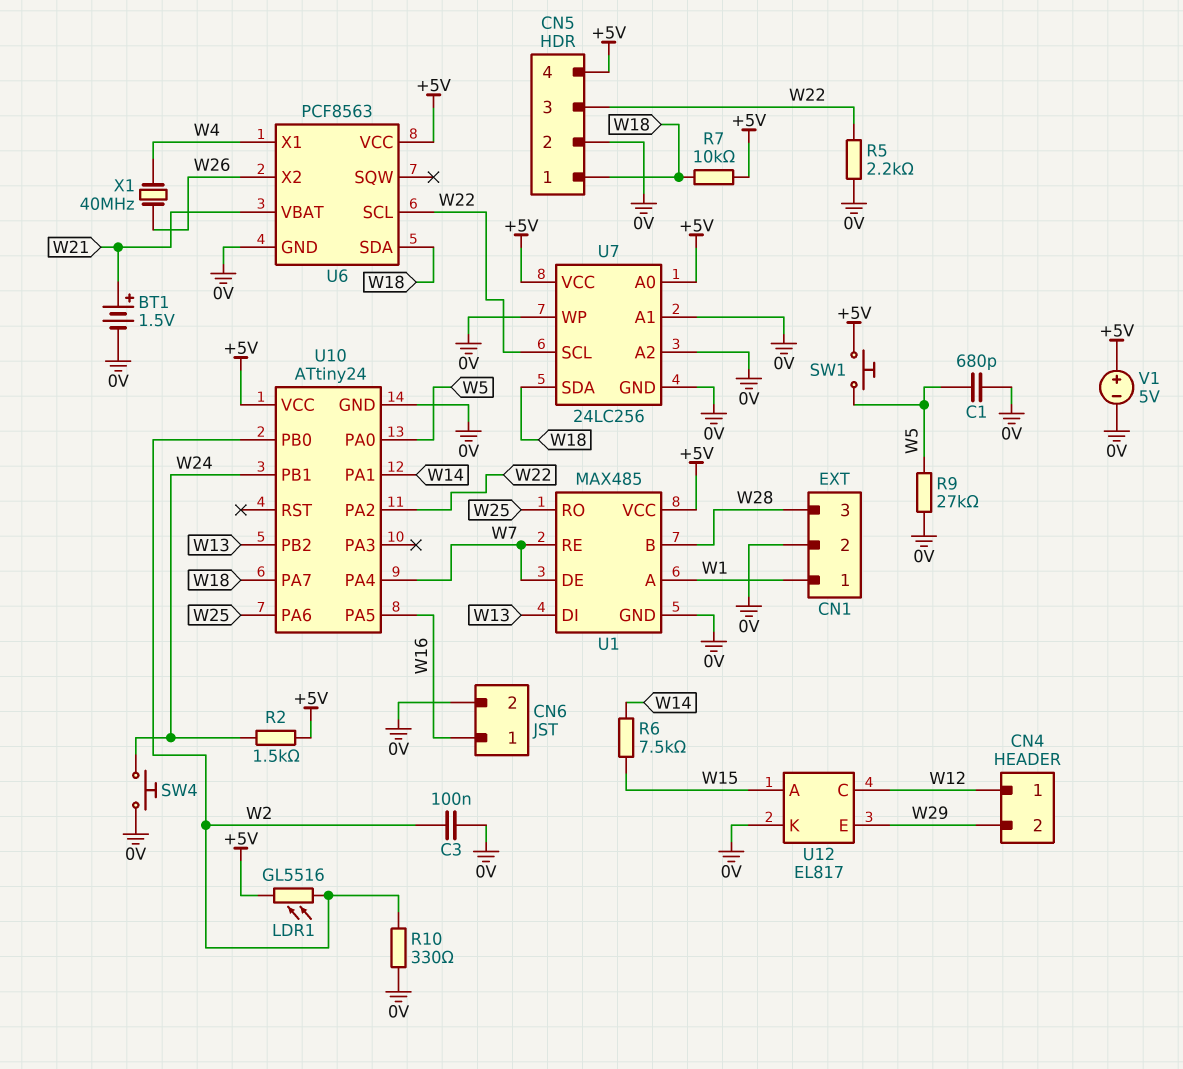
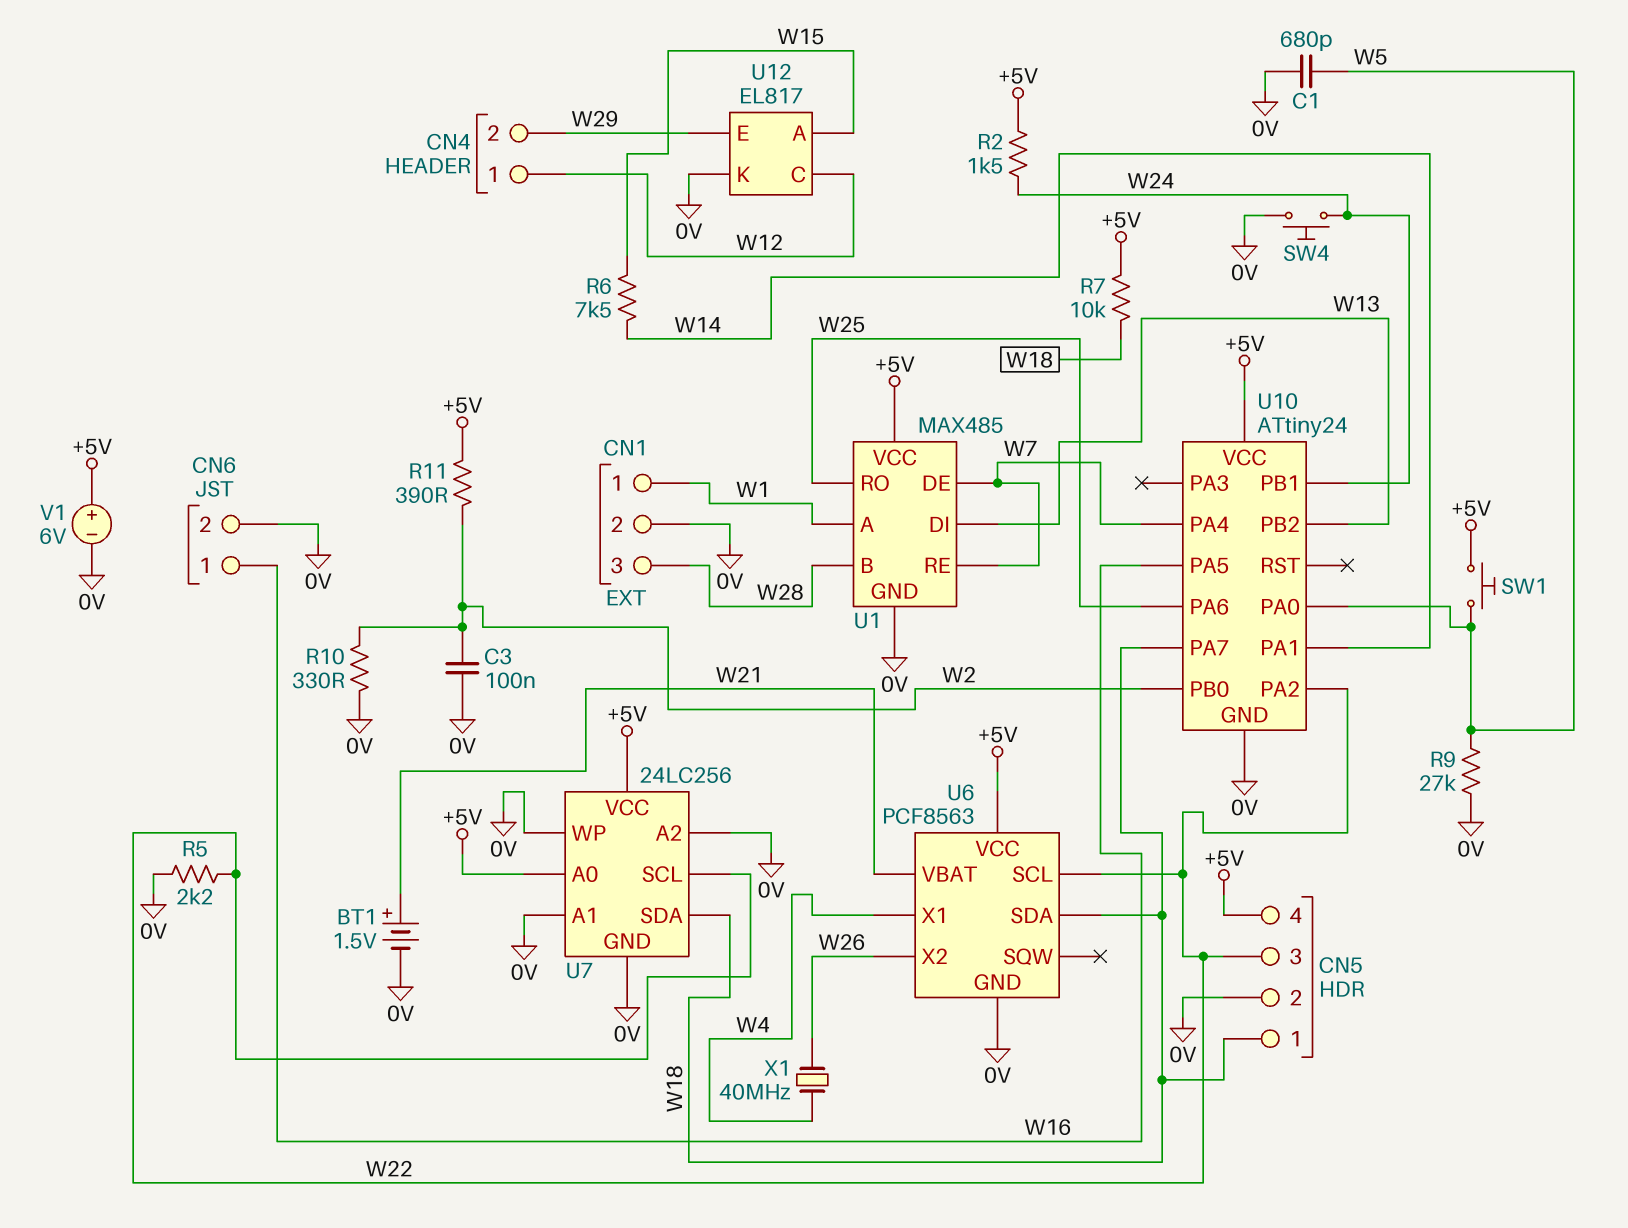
LDR1: GL5516 (+5V, W2) -> none
R11: none -> 390 (+5V, W2)
V1: 5V (plus +5V, minus 0V) -> 6V (plus +5V, minus 0V)

